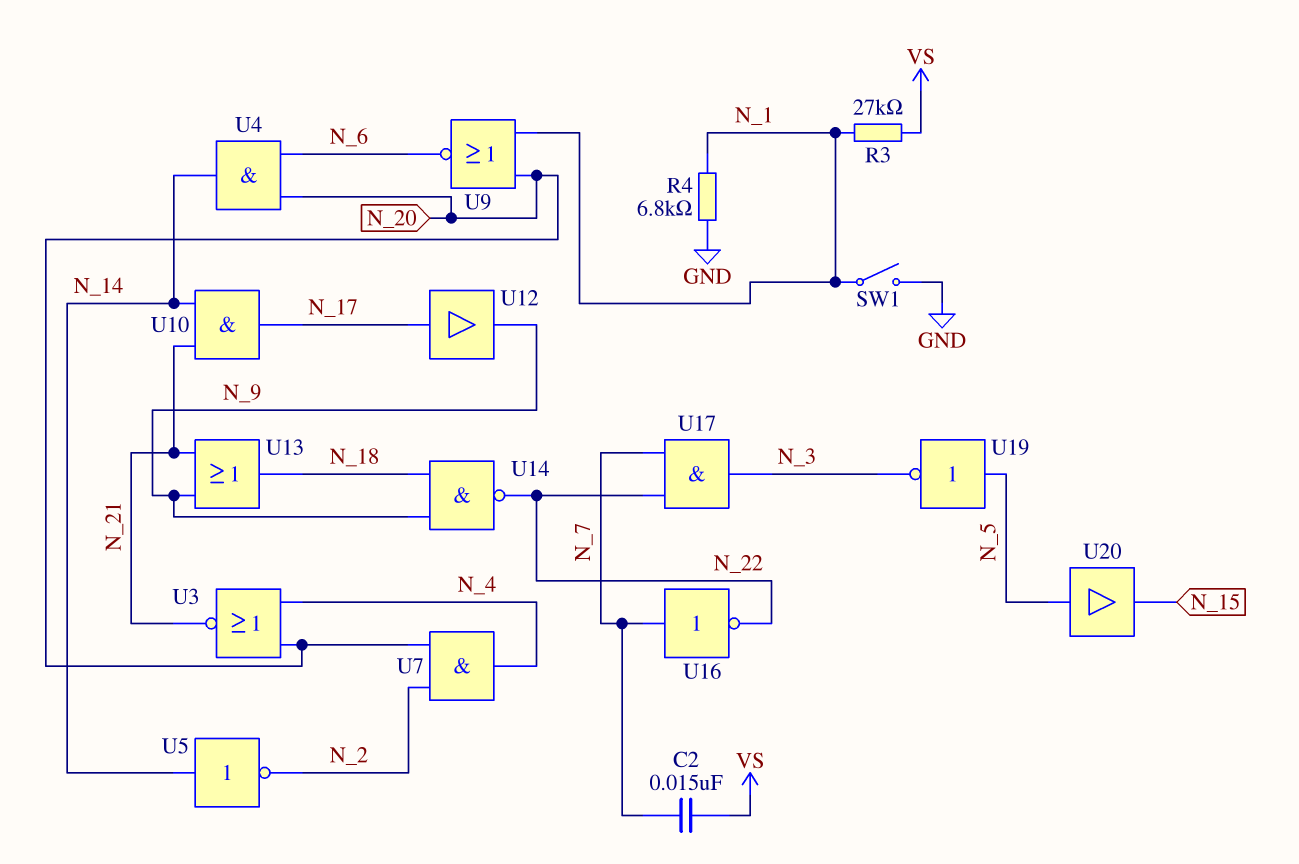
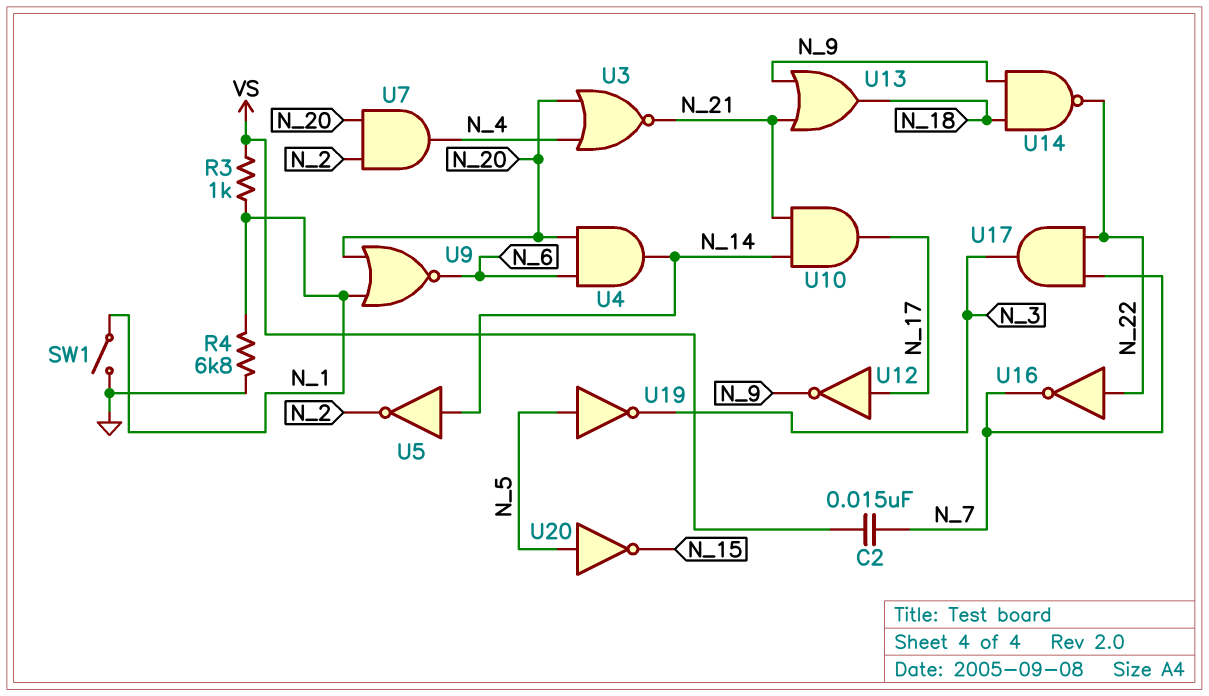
R3: 27k (N_1, VS) -> 1k (N_1, VS)
U12: buffer (in N_17, out N_9) -> NOT (in N_17, out N_9)
U16: NOT (in N_7, out N_22) -> NOT (in N_22, out N_7)
U20: buffer (in N_5, out N_15) -> NOT (in N_5, out N_15)

